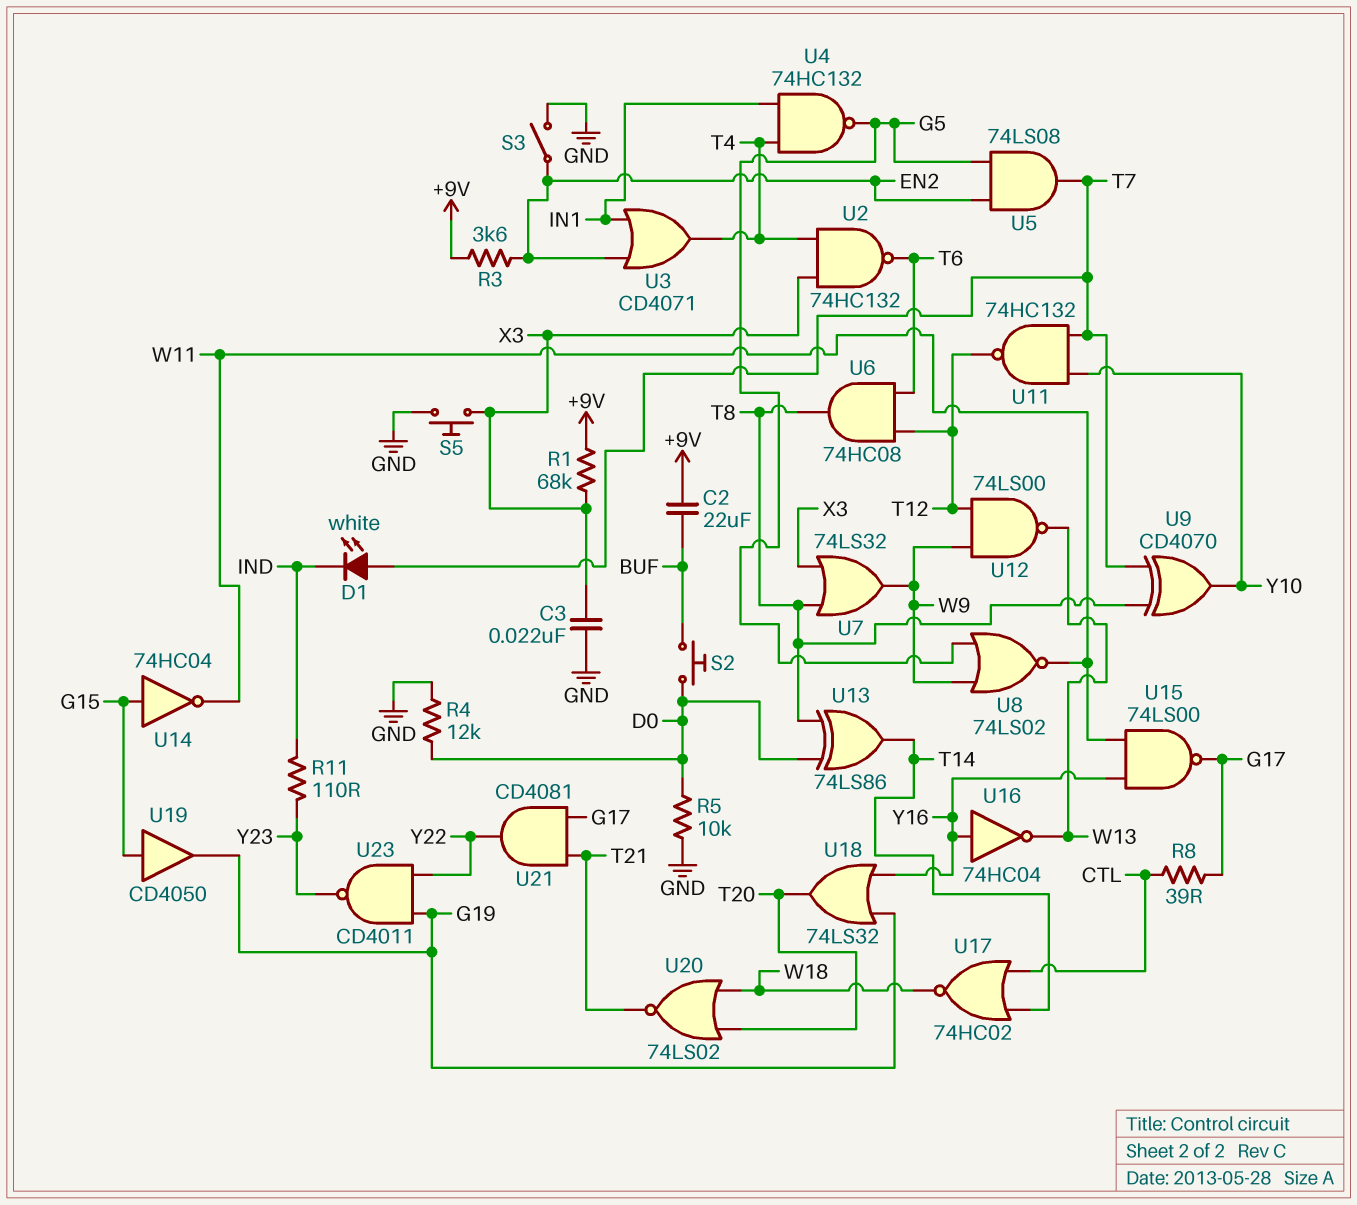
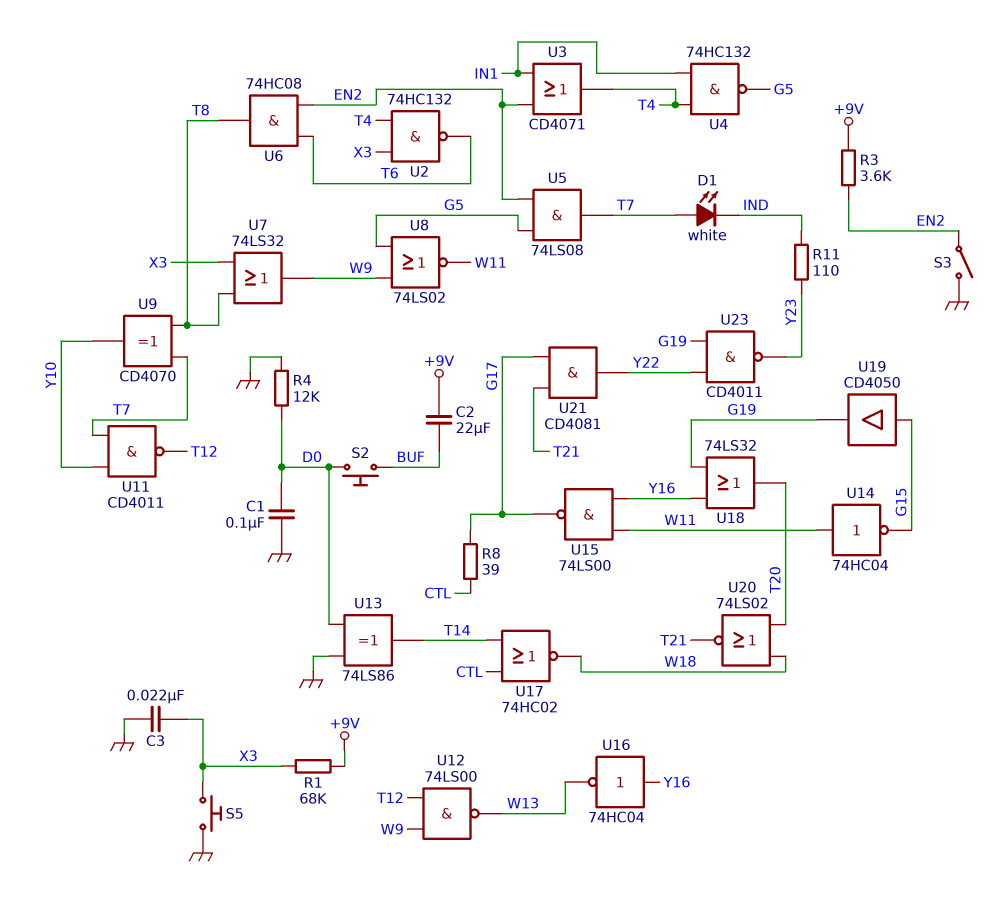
C1: none -> 100nF (D0, GND)
R5: 10k (D0, GND) -> none
U6: AND 74HC08 (in T6, in T12, out T8) -> AND 74HC08 (in EN2, in T6, out T8)
U11: NAND 74HC132 (in T7, in Y10, out T12) -> NAND CD4011 (in T7, in Y10, out T12)
U13: XOR 74LS86 (in D0, in T8, out T14) -> XOR 74LS86 (in D0, in GND, out T14)
U14: NOT 74HC04 (in G15, out W11) -> NOT 74HC04 (in W11, out G15)

